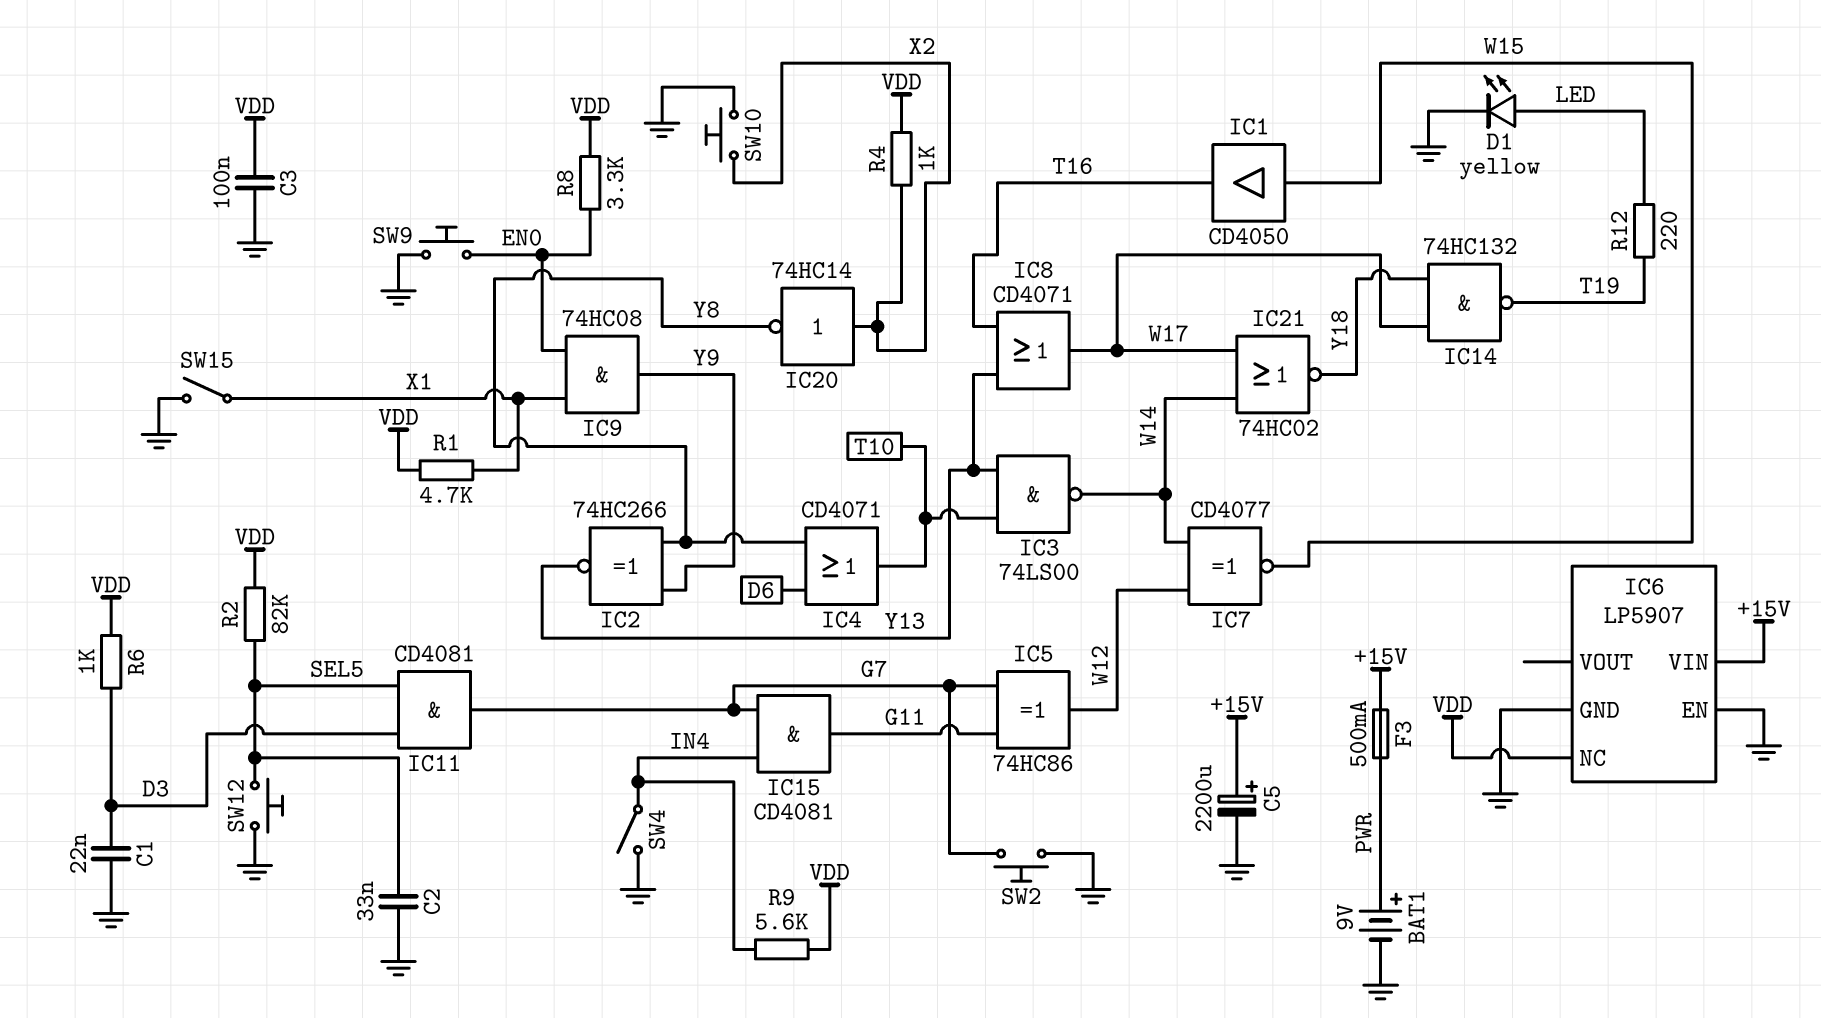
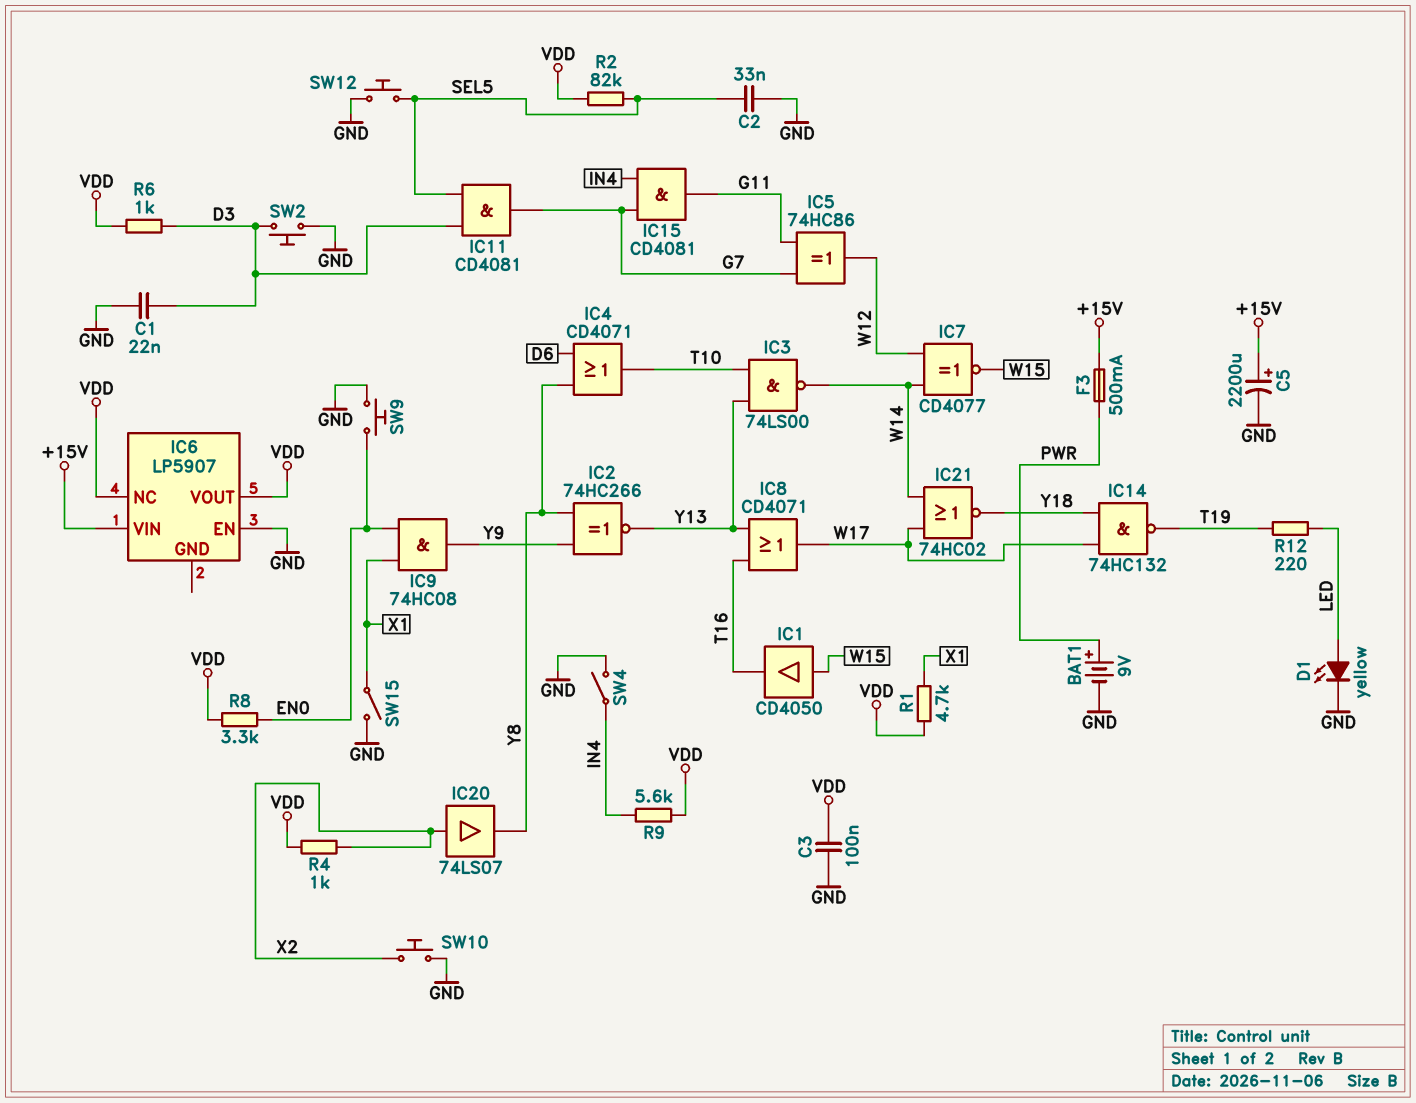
IC6 pin GND: GND -> none
IC6 pin VOUT: none -> VDD
IC20: NOT 74HC14 (in X2, out Y8) -> buffer 74LS07 (in X2, out Y8)
SW2: button (G7, GND) -> button (D3, GND)

